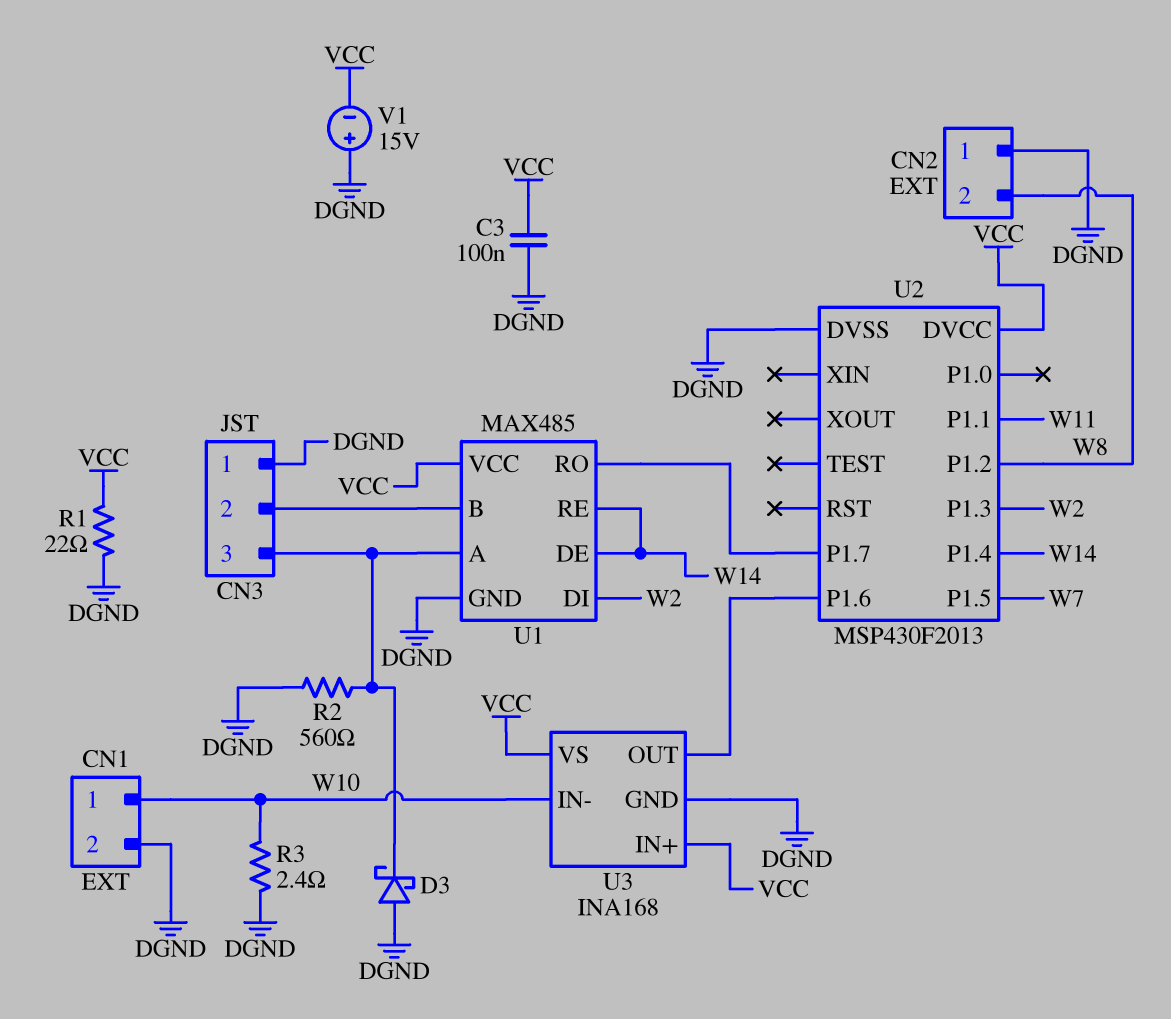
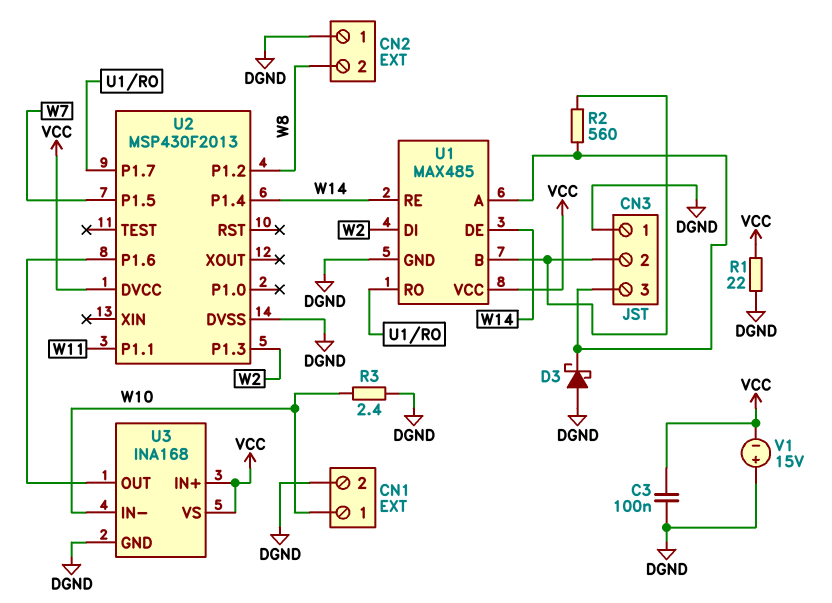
R2: 560 (CN3/3, DGND) -> 560 (CN3/2, CN3/3)

